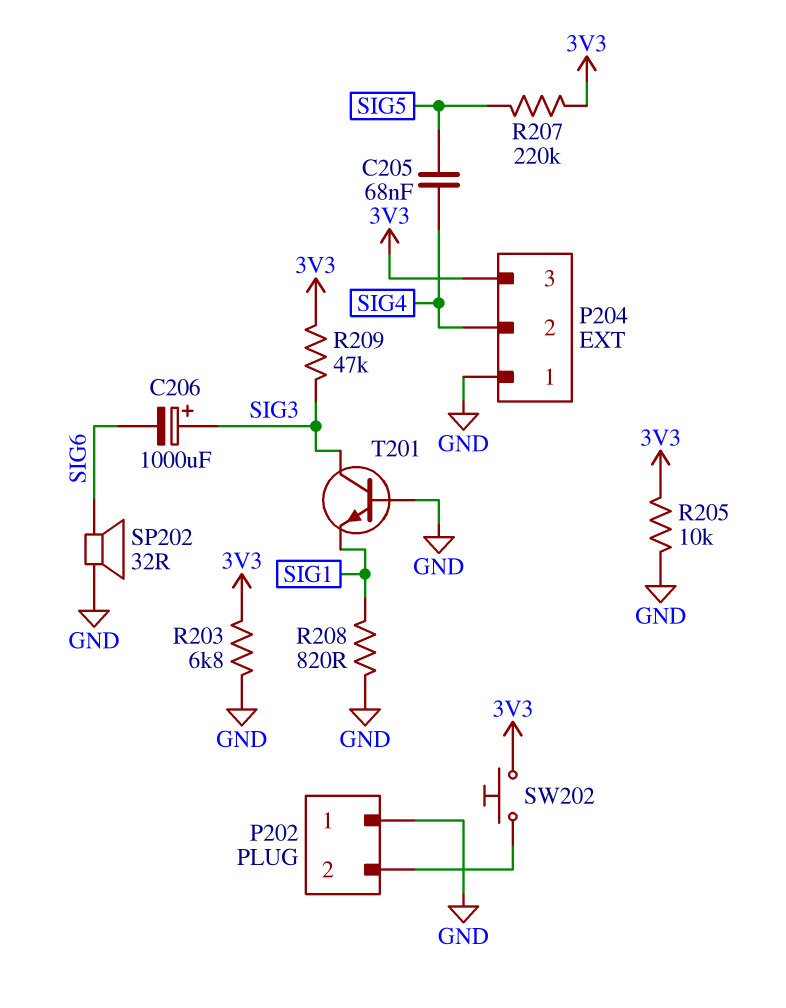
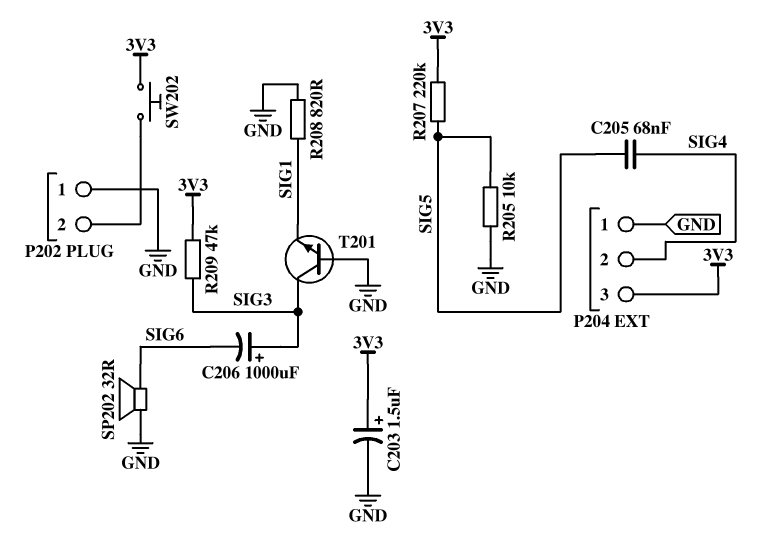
C203: none -> 1.5uF (plus 3V3, minus GND)
R203: 6.8k (3V3, GND) -> none
R205: 10k (3V3, GND) -> 10k (GND, SIG5)

